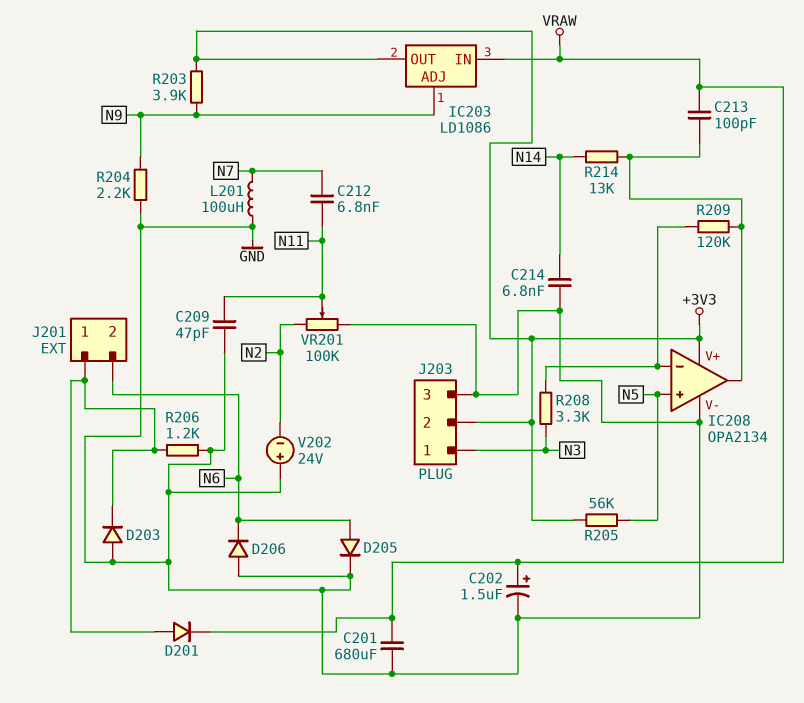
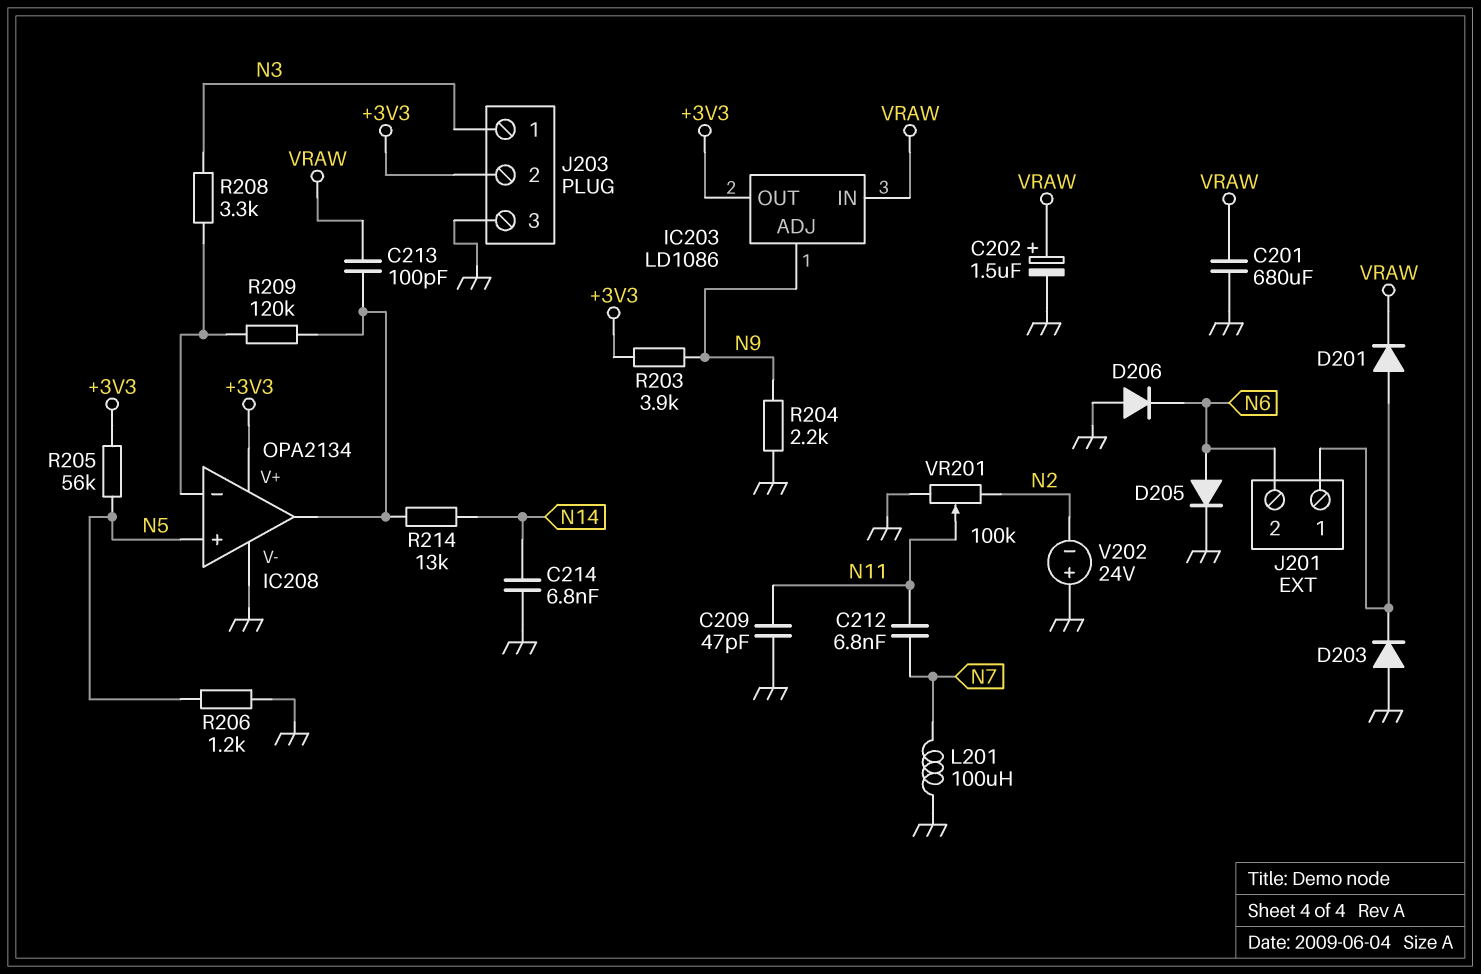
R206: 1.2k (GND, J201/1) -> 1.2k (GND, N5)

